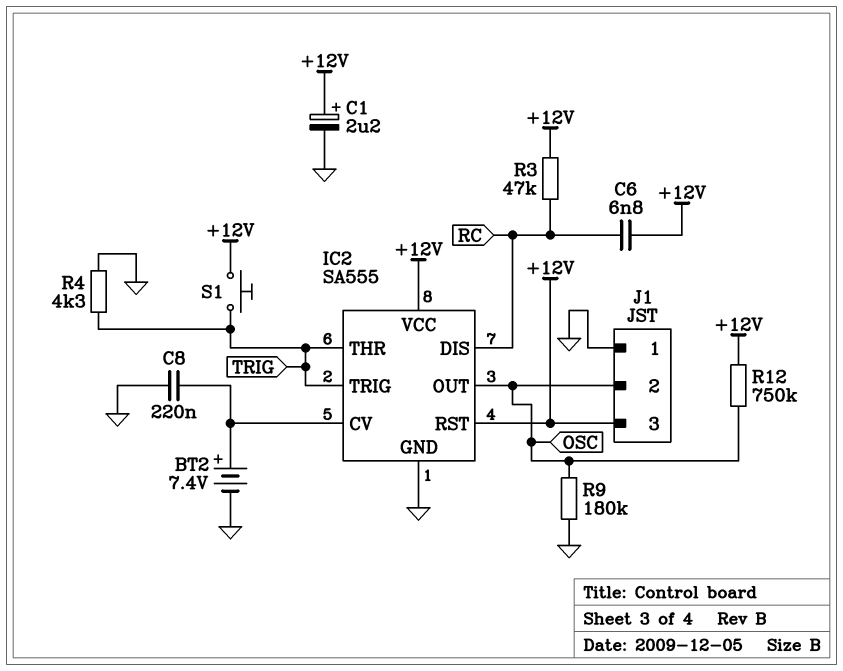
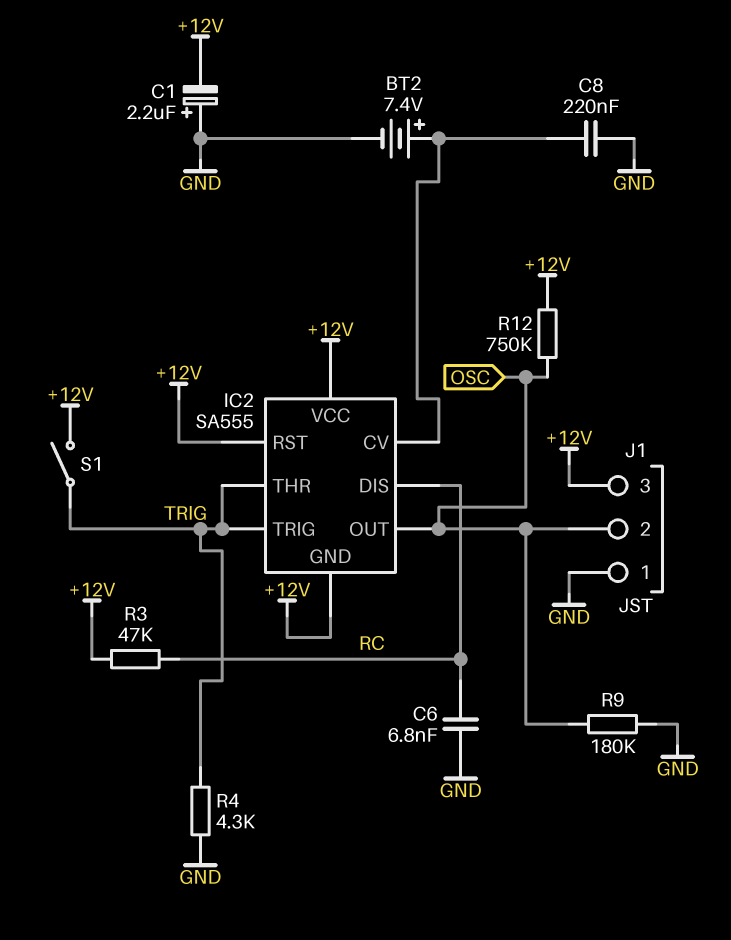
C1: 2.2uF (plus +12V, minus GND) -> 2.2uF (plus GND, minus +12V)
C6: 6.8nF (+12V, RC) -> 6.8nF (GND, RC)
IC2 pin GND: GND -> +12V
S1: button (+12V, TRIG) -> switch (+12V, TRIG)

